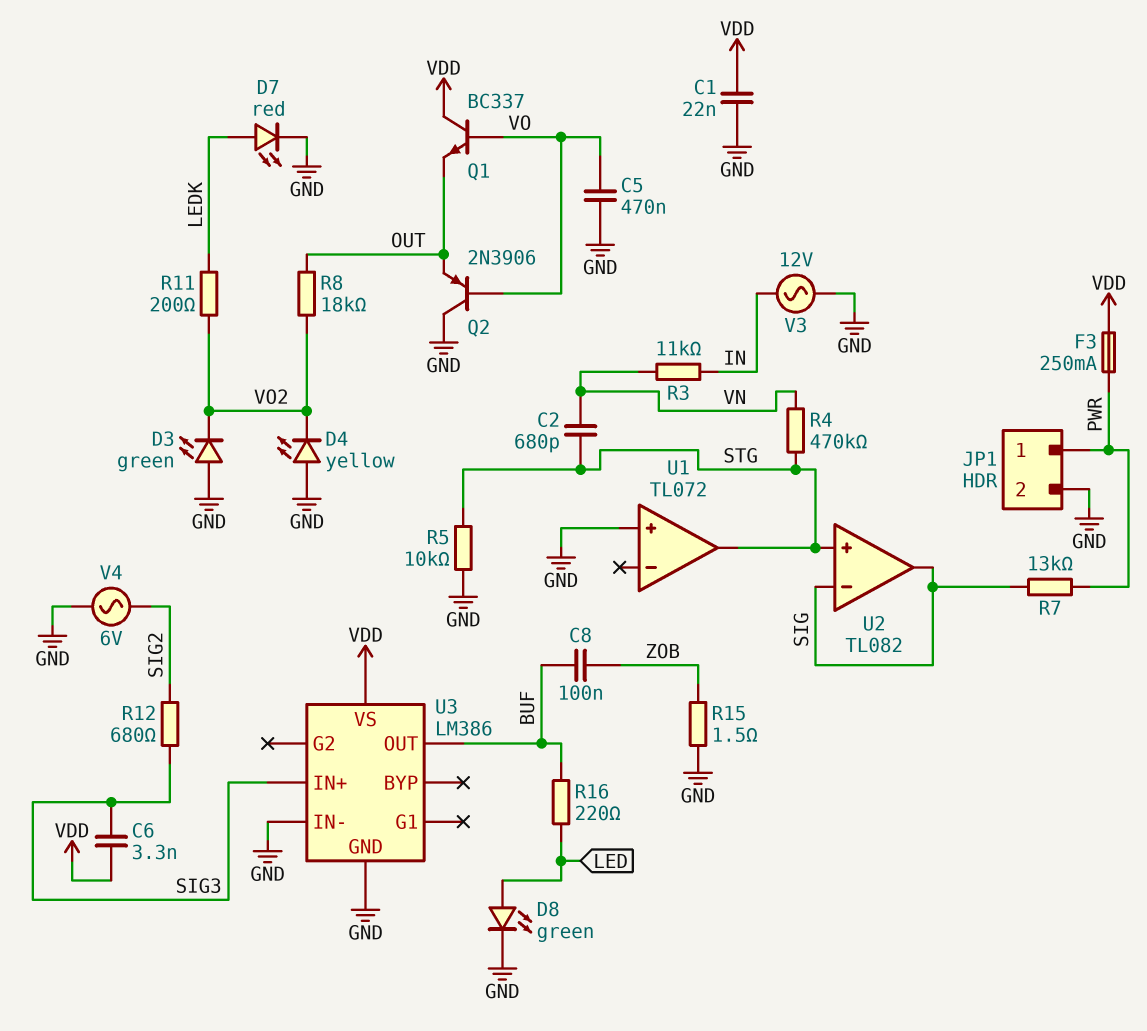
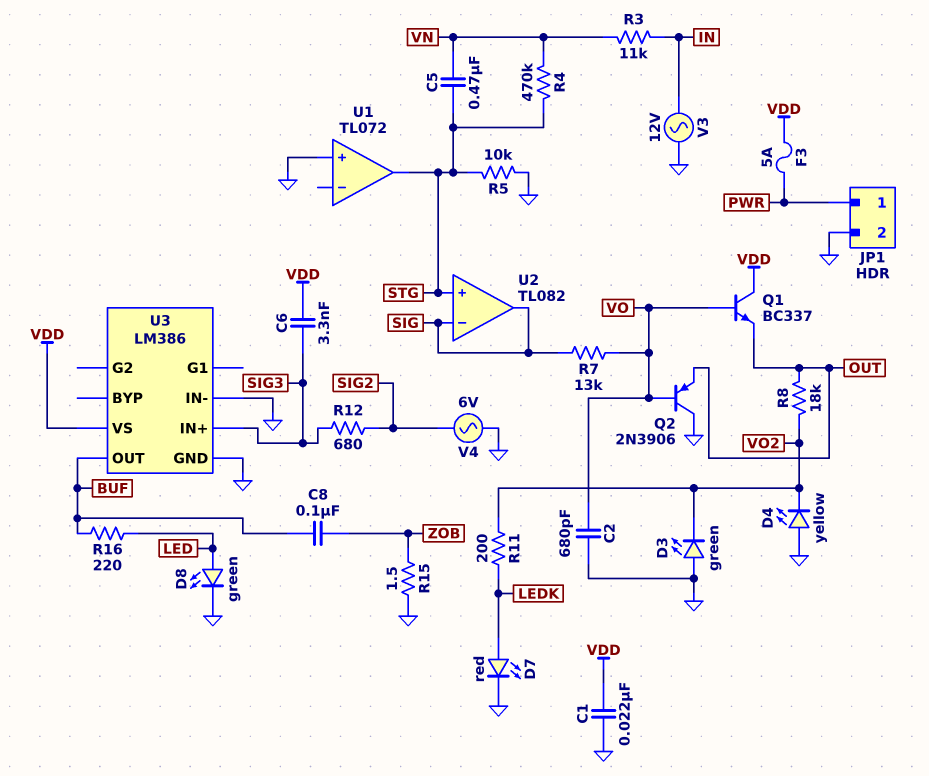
C2: 680pF (STG, VN) -> 680pF (GND, VO)
C5: 470nF (GND, VO) -> 470nF (STG, VN)
F3: 250mA (PWR, VDD) -> 5A (PWR, VDD)
R7: 13k (PWR, SIG) -> 13k (SIG, VO)

